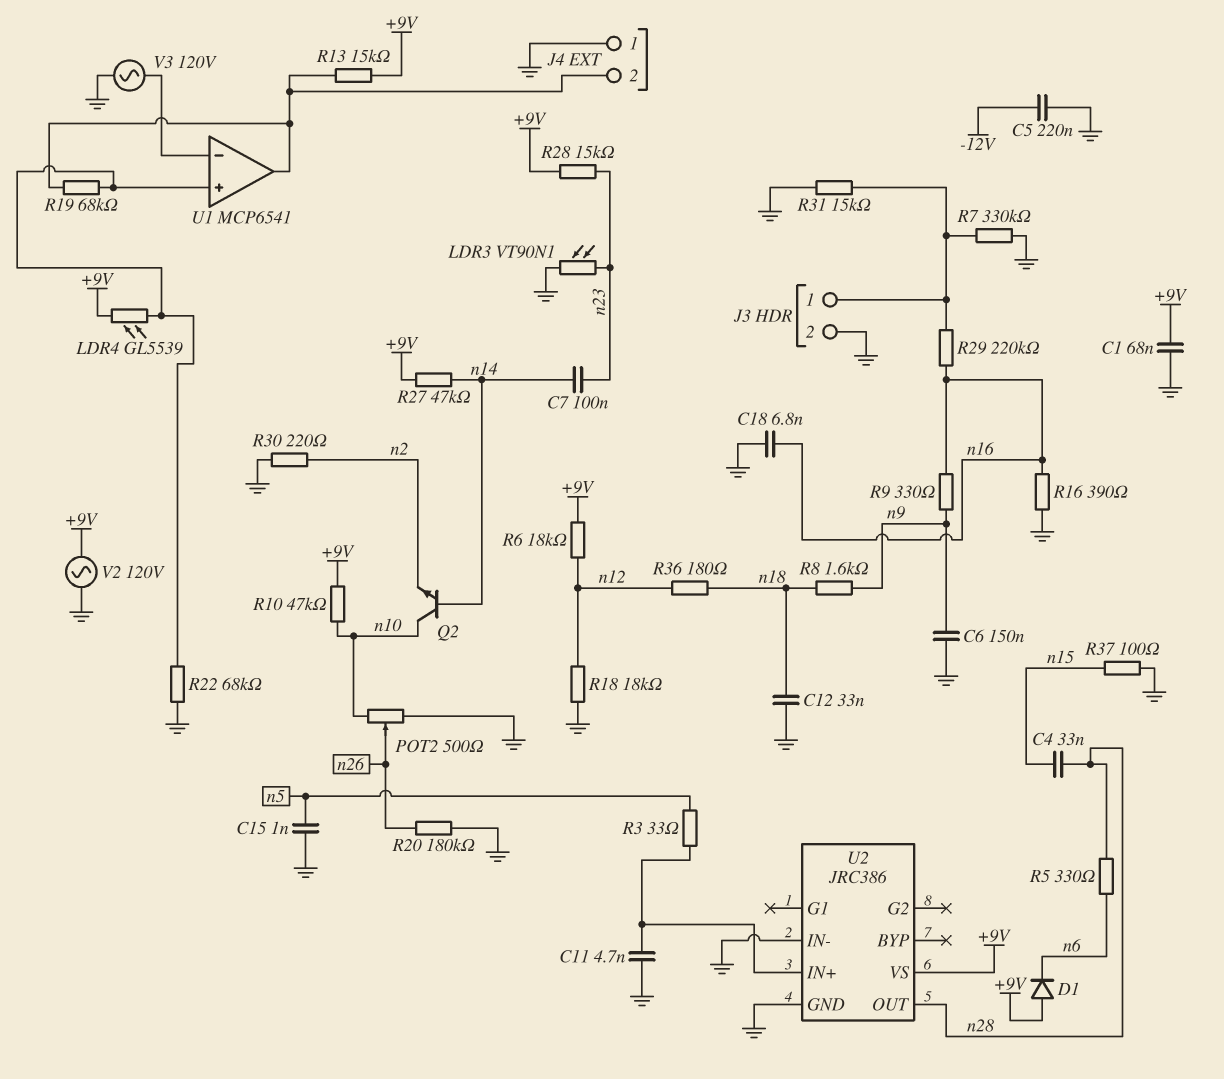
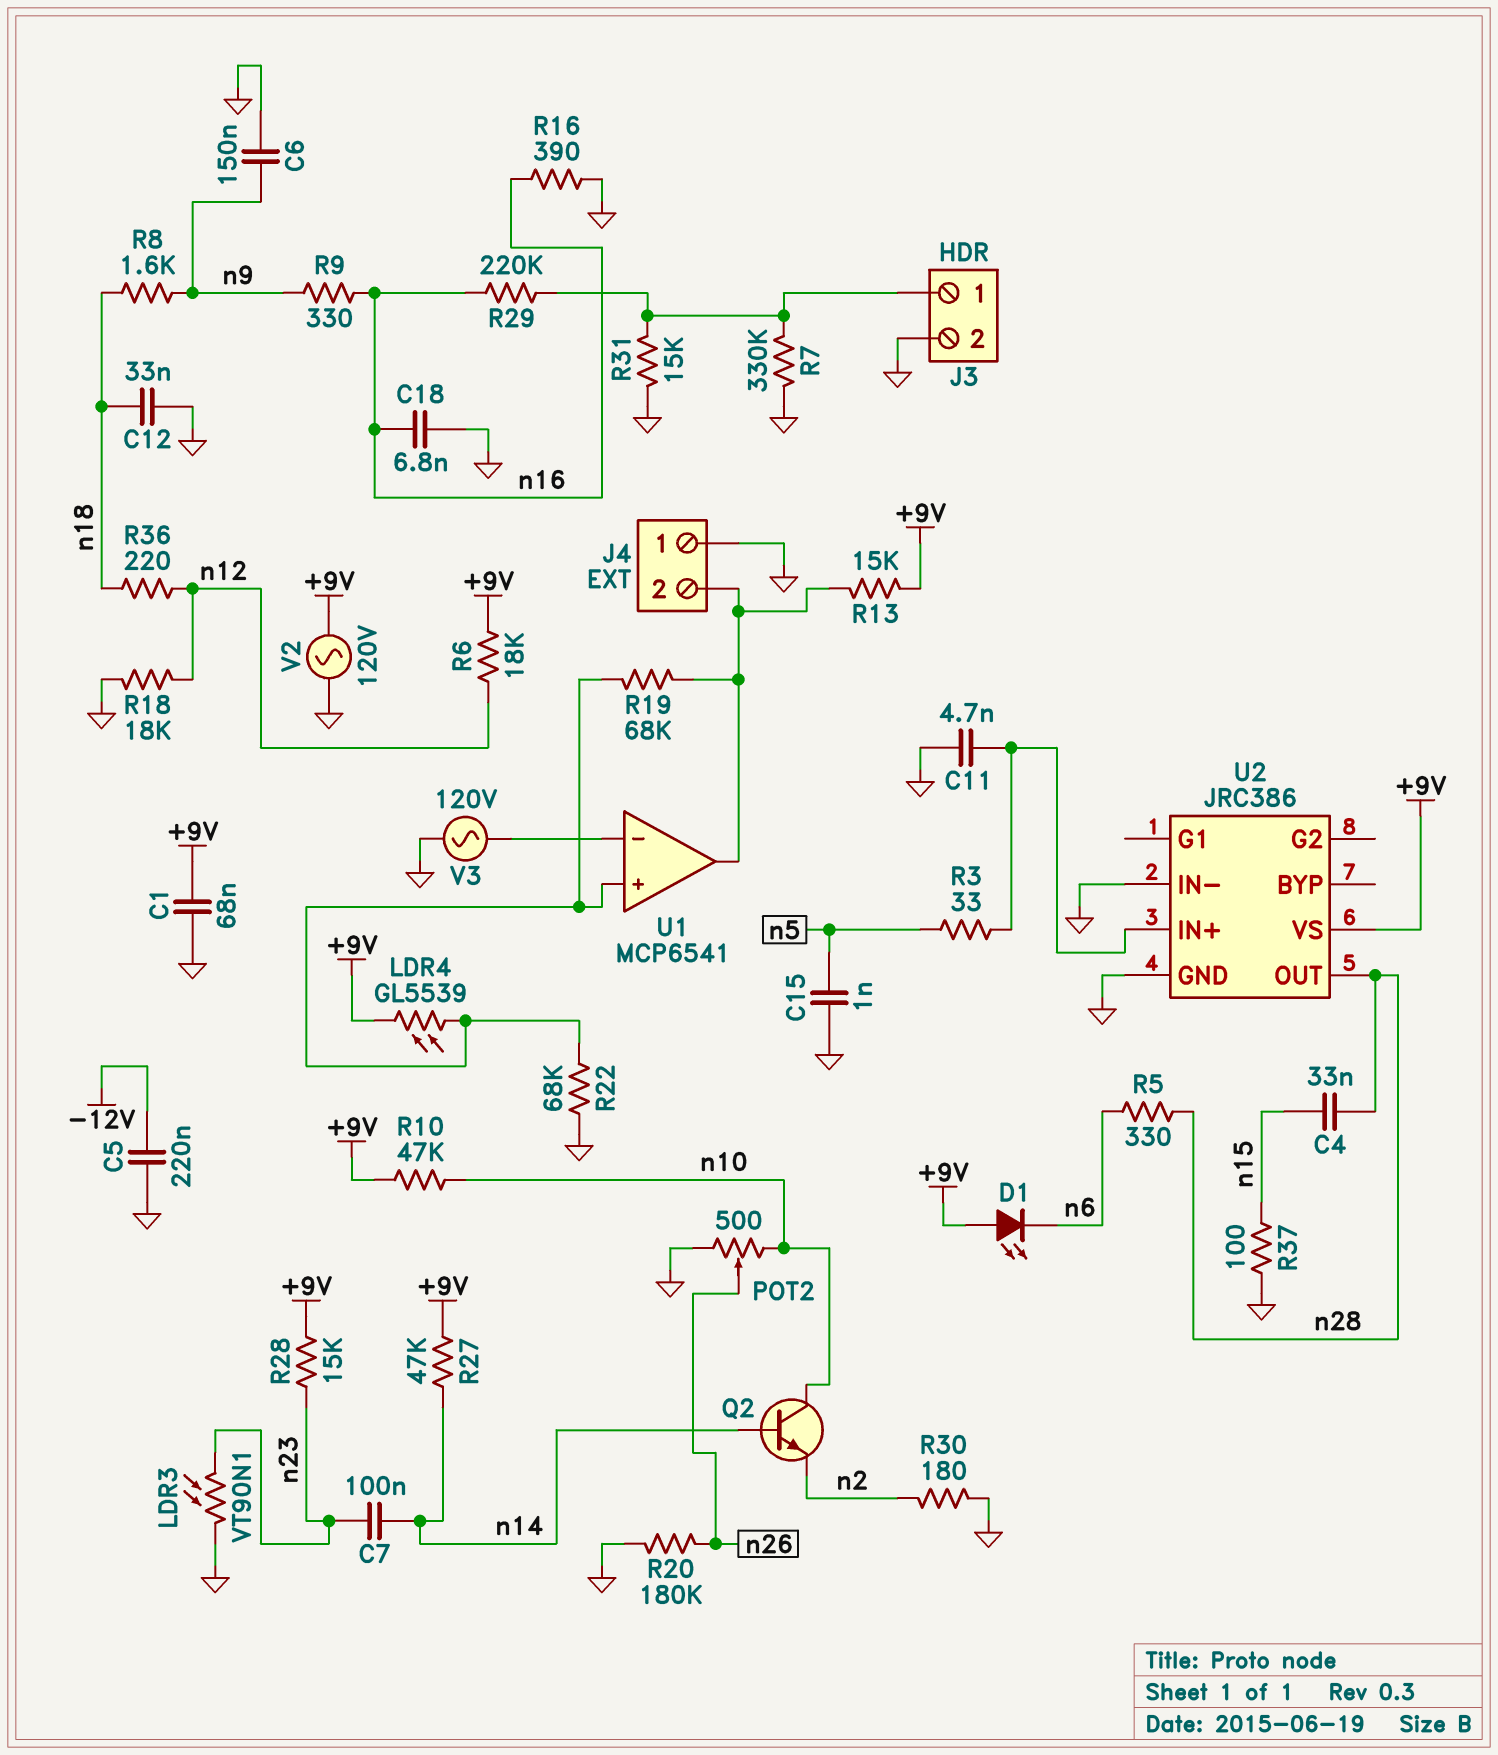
D1: diode (A +9V, K n6) -> LED (A +9V, K n6)
R30: 220 (GND, n2) -> 180 (GND, n2)
R36: 180 (n12, n18) -> 220 (n12, n18)

